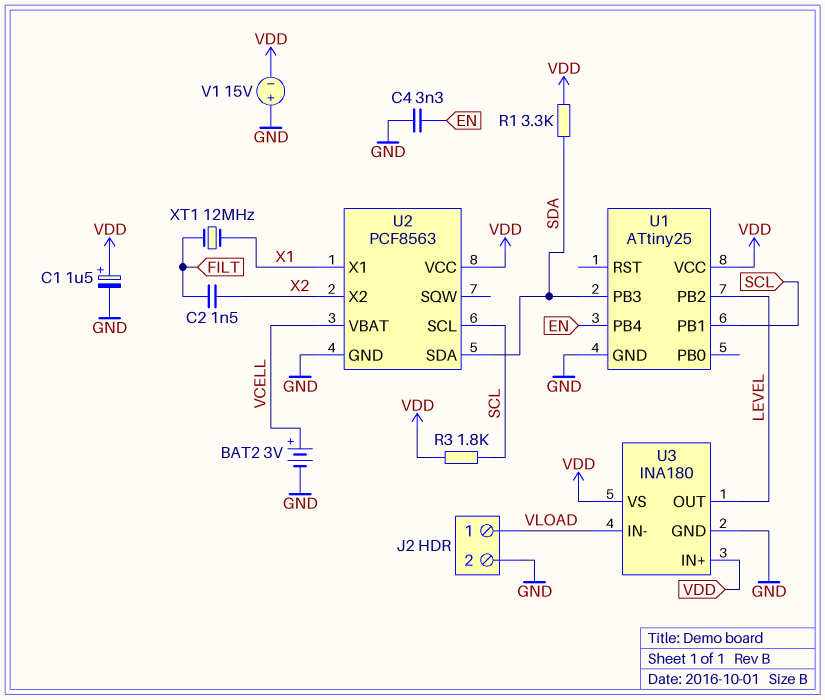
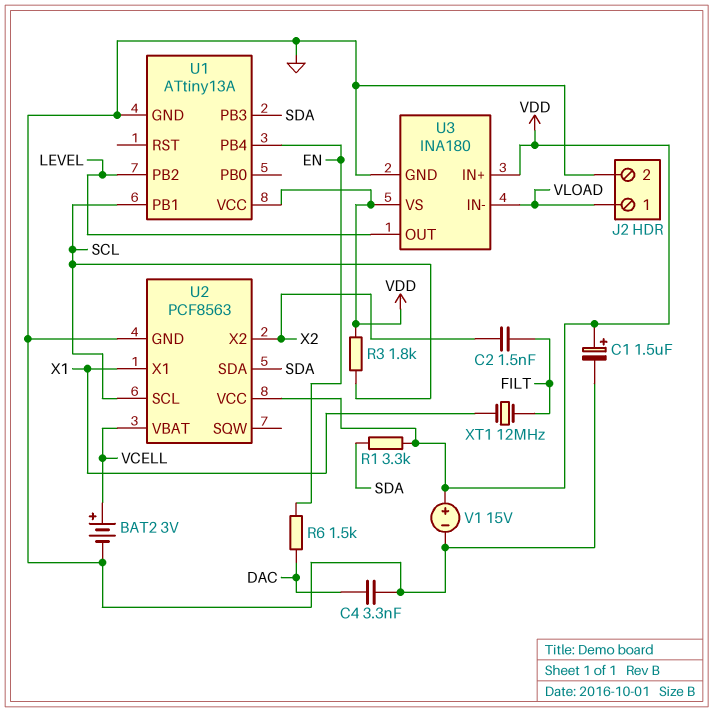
C4: 3.3nF (EN, GND) -> 3.3nF (DAC, GND)
R6: none -> 1.5k (DAC, EN)
U1: ATtiny25 -> ATtiny13A
V1: 15V (plus GND, minus VDD) -> 15V (plus VDD, minus GND)

